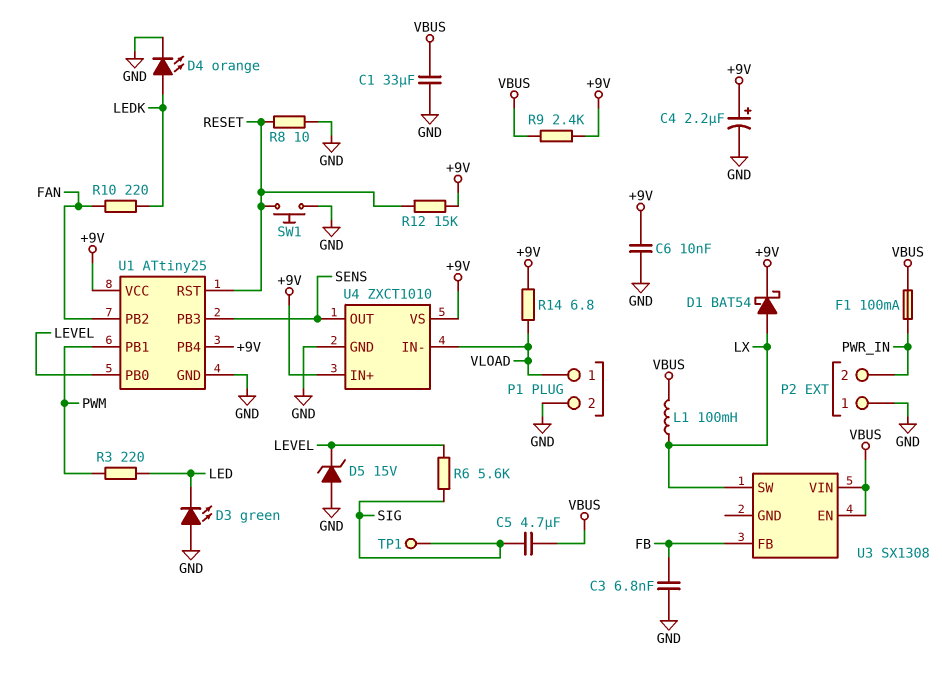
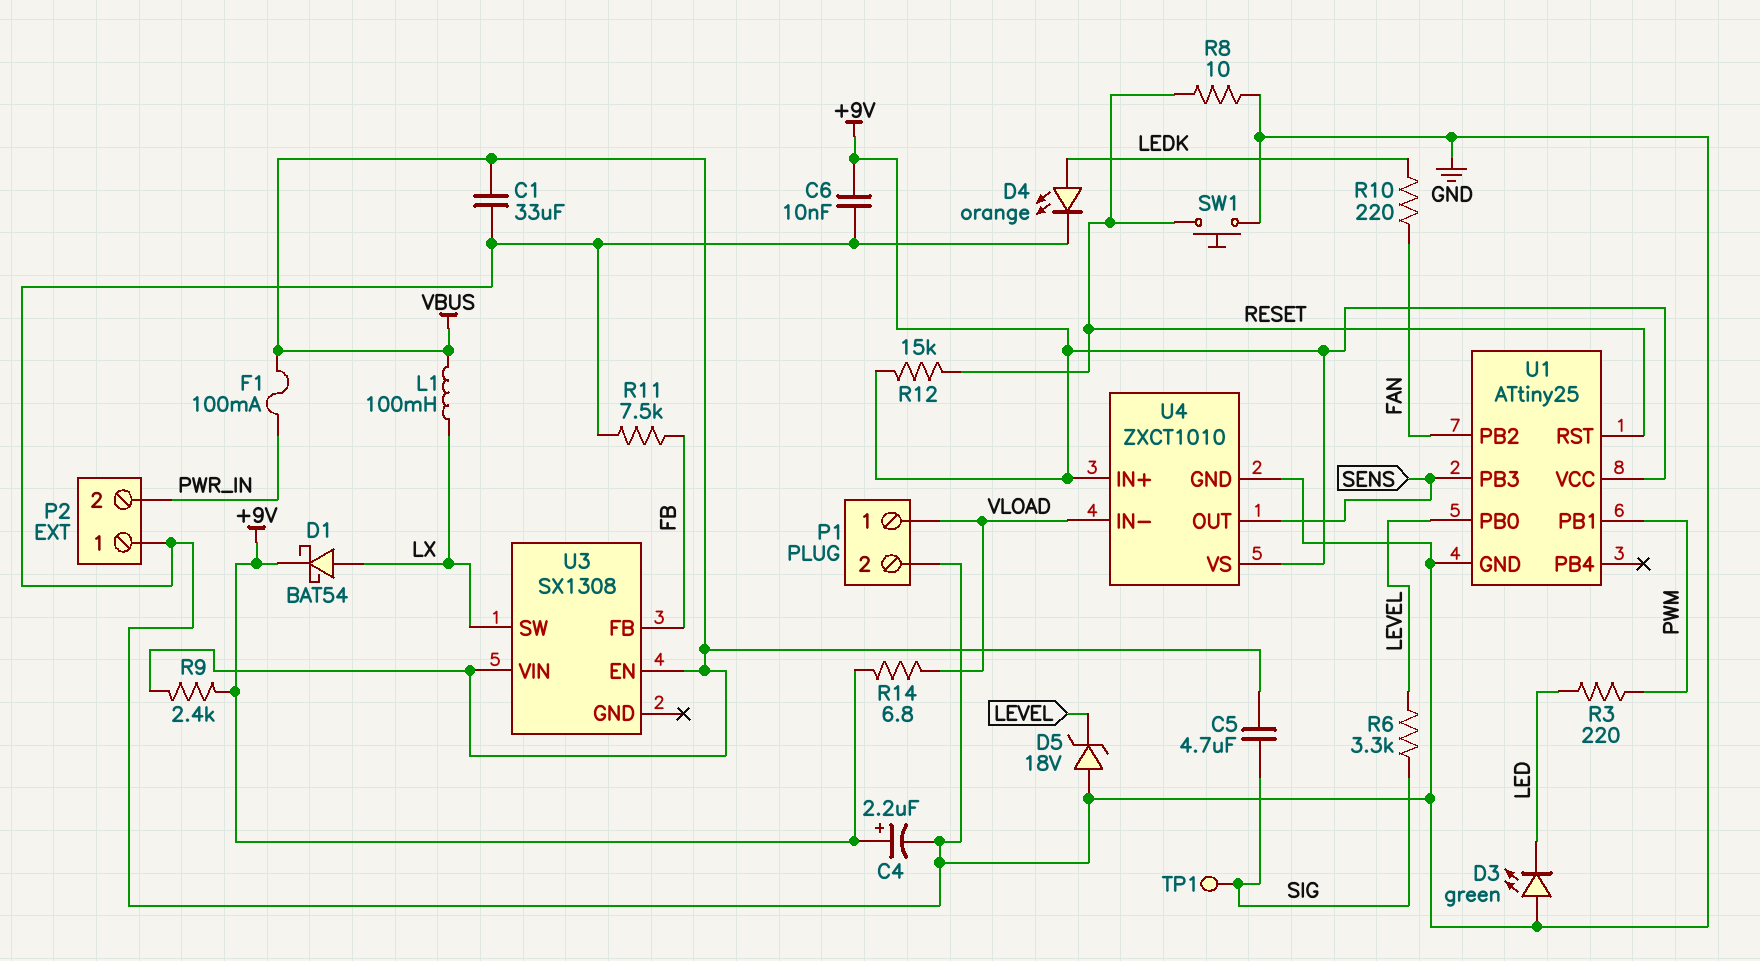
C3: 6.8nF (FB, GND) -> none
D5: zener 15V (A GND, K LEVEL) -> zener 18V (A GND, K LEVEL)
R6: 5.6k (LEVEL, SIG) -> 3.3k (LEVEL, SIG)
R11: none -> 7.5k (FB, GND)
U1 pin PB4: +9V -> none

